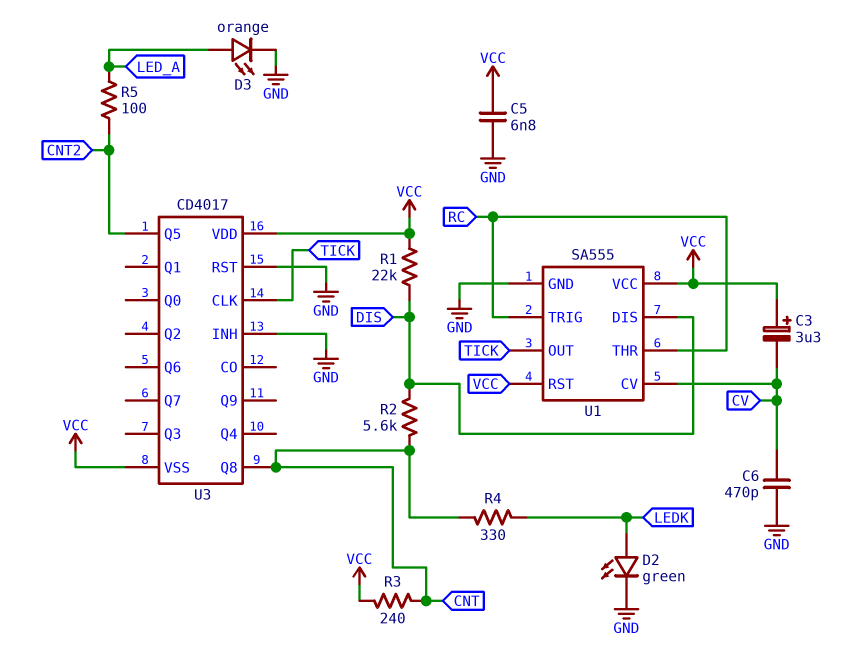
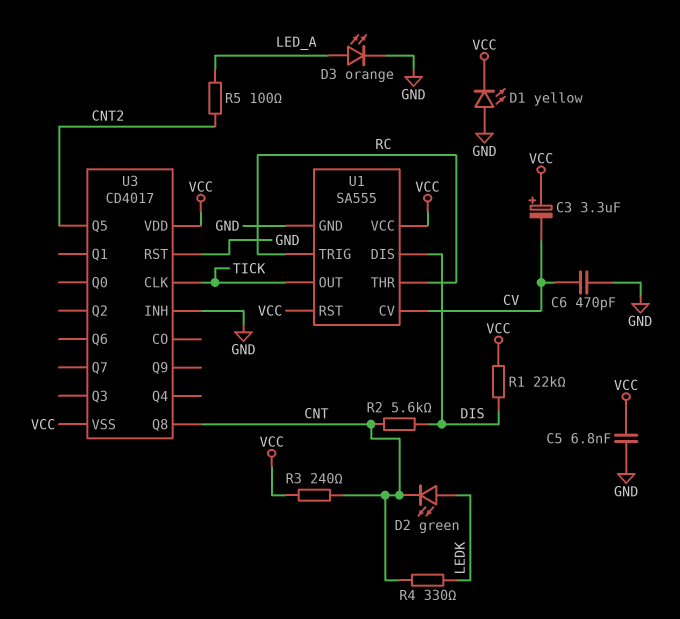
D1: none -> LED yellow (A GND, K VCC)
D2: LED green (A LEDK, K GND) -> LED green (A LEDK, K CNT)

